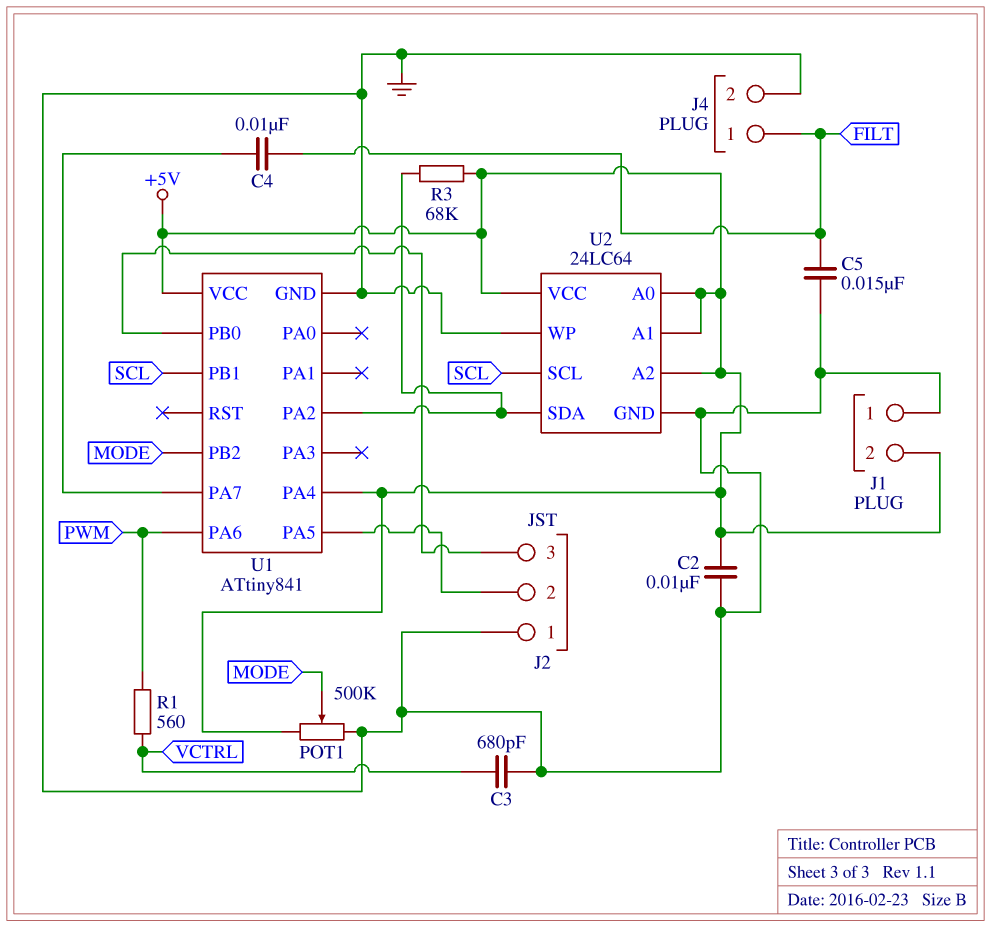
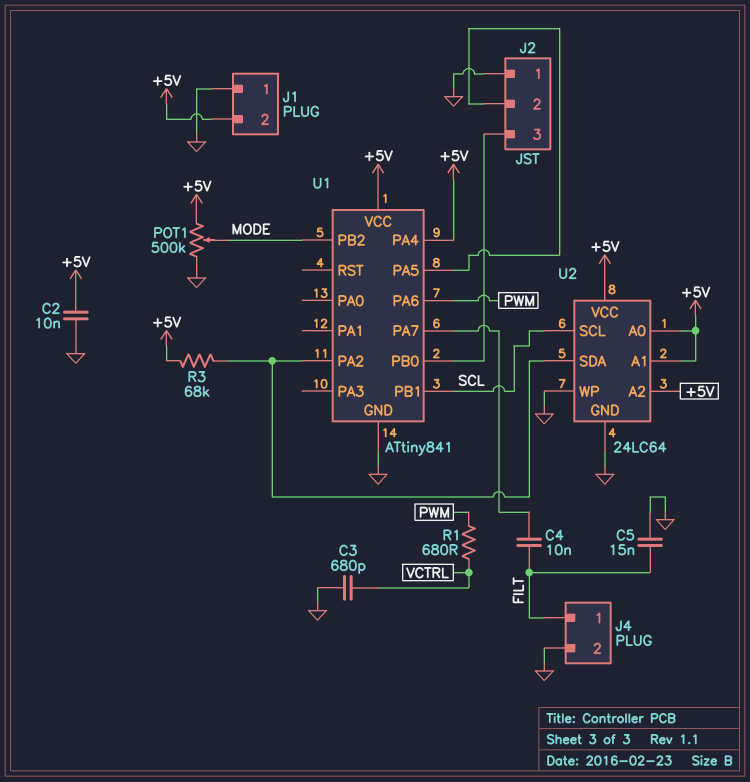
R1: 560 (PWM, VCTRL) -> 680 (PWM, VCTRL)

